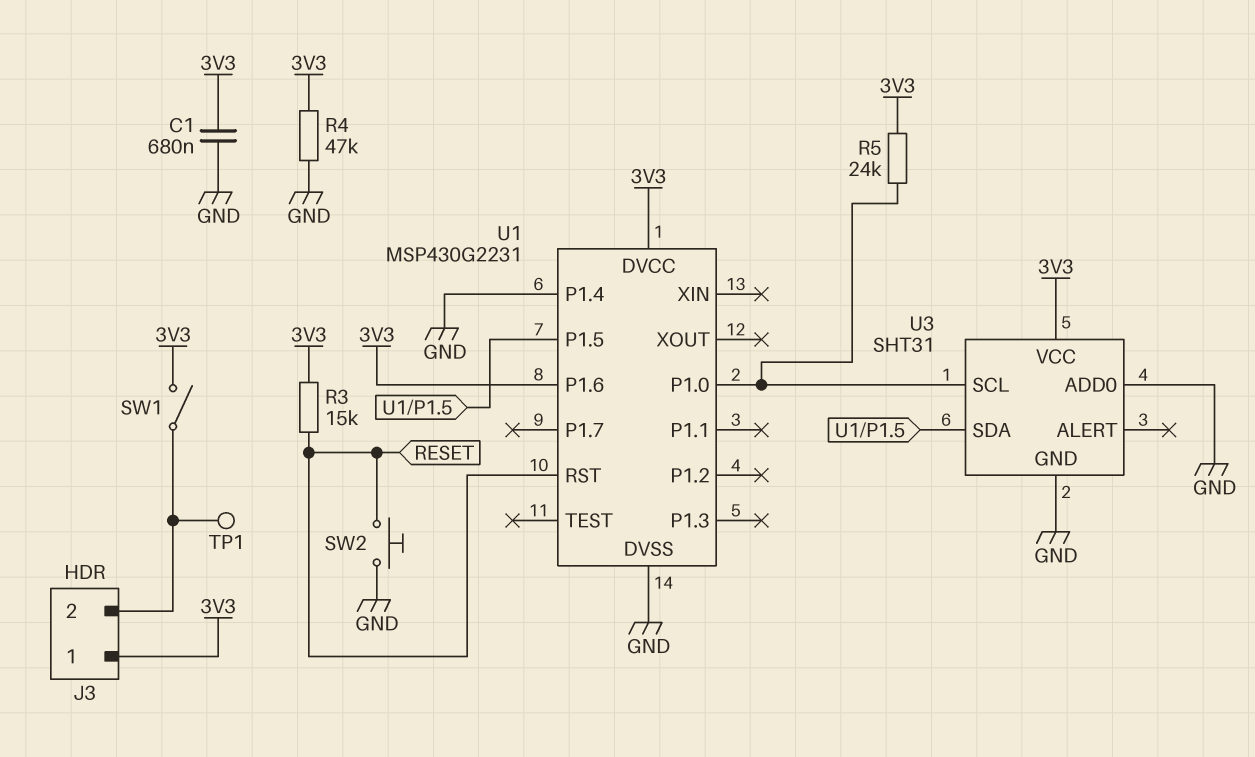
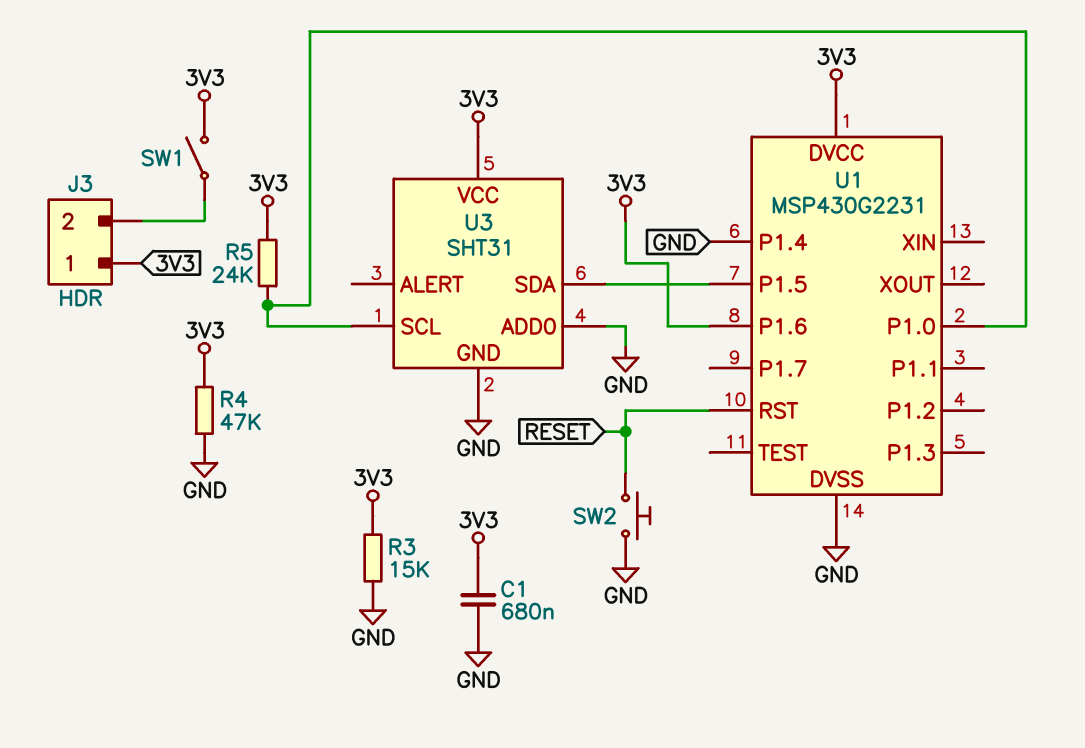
R3: 15k (3V3, RESET) -> 15k (3V3, GND)
TP1: test point (J3/2) -> none

